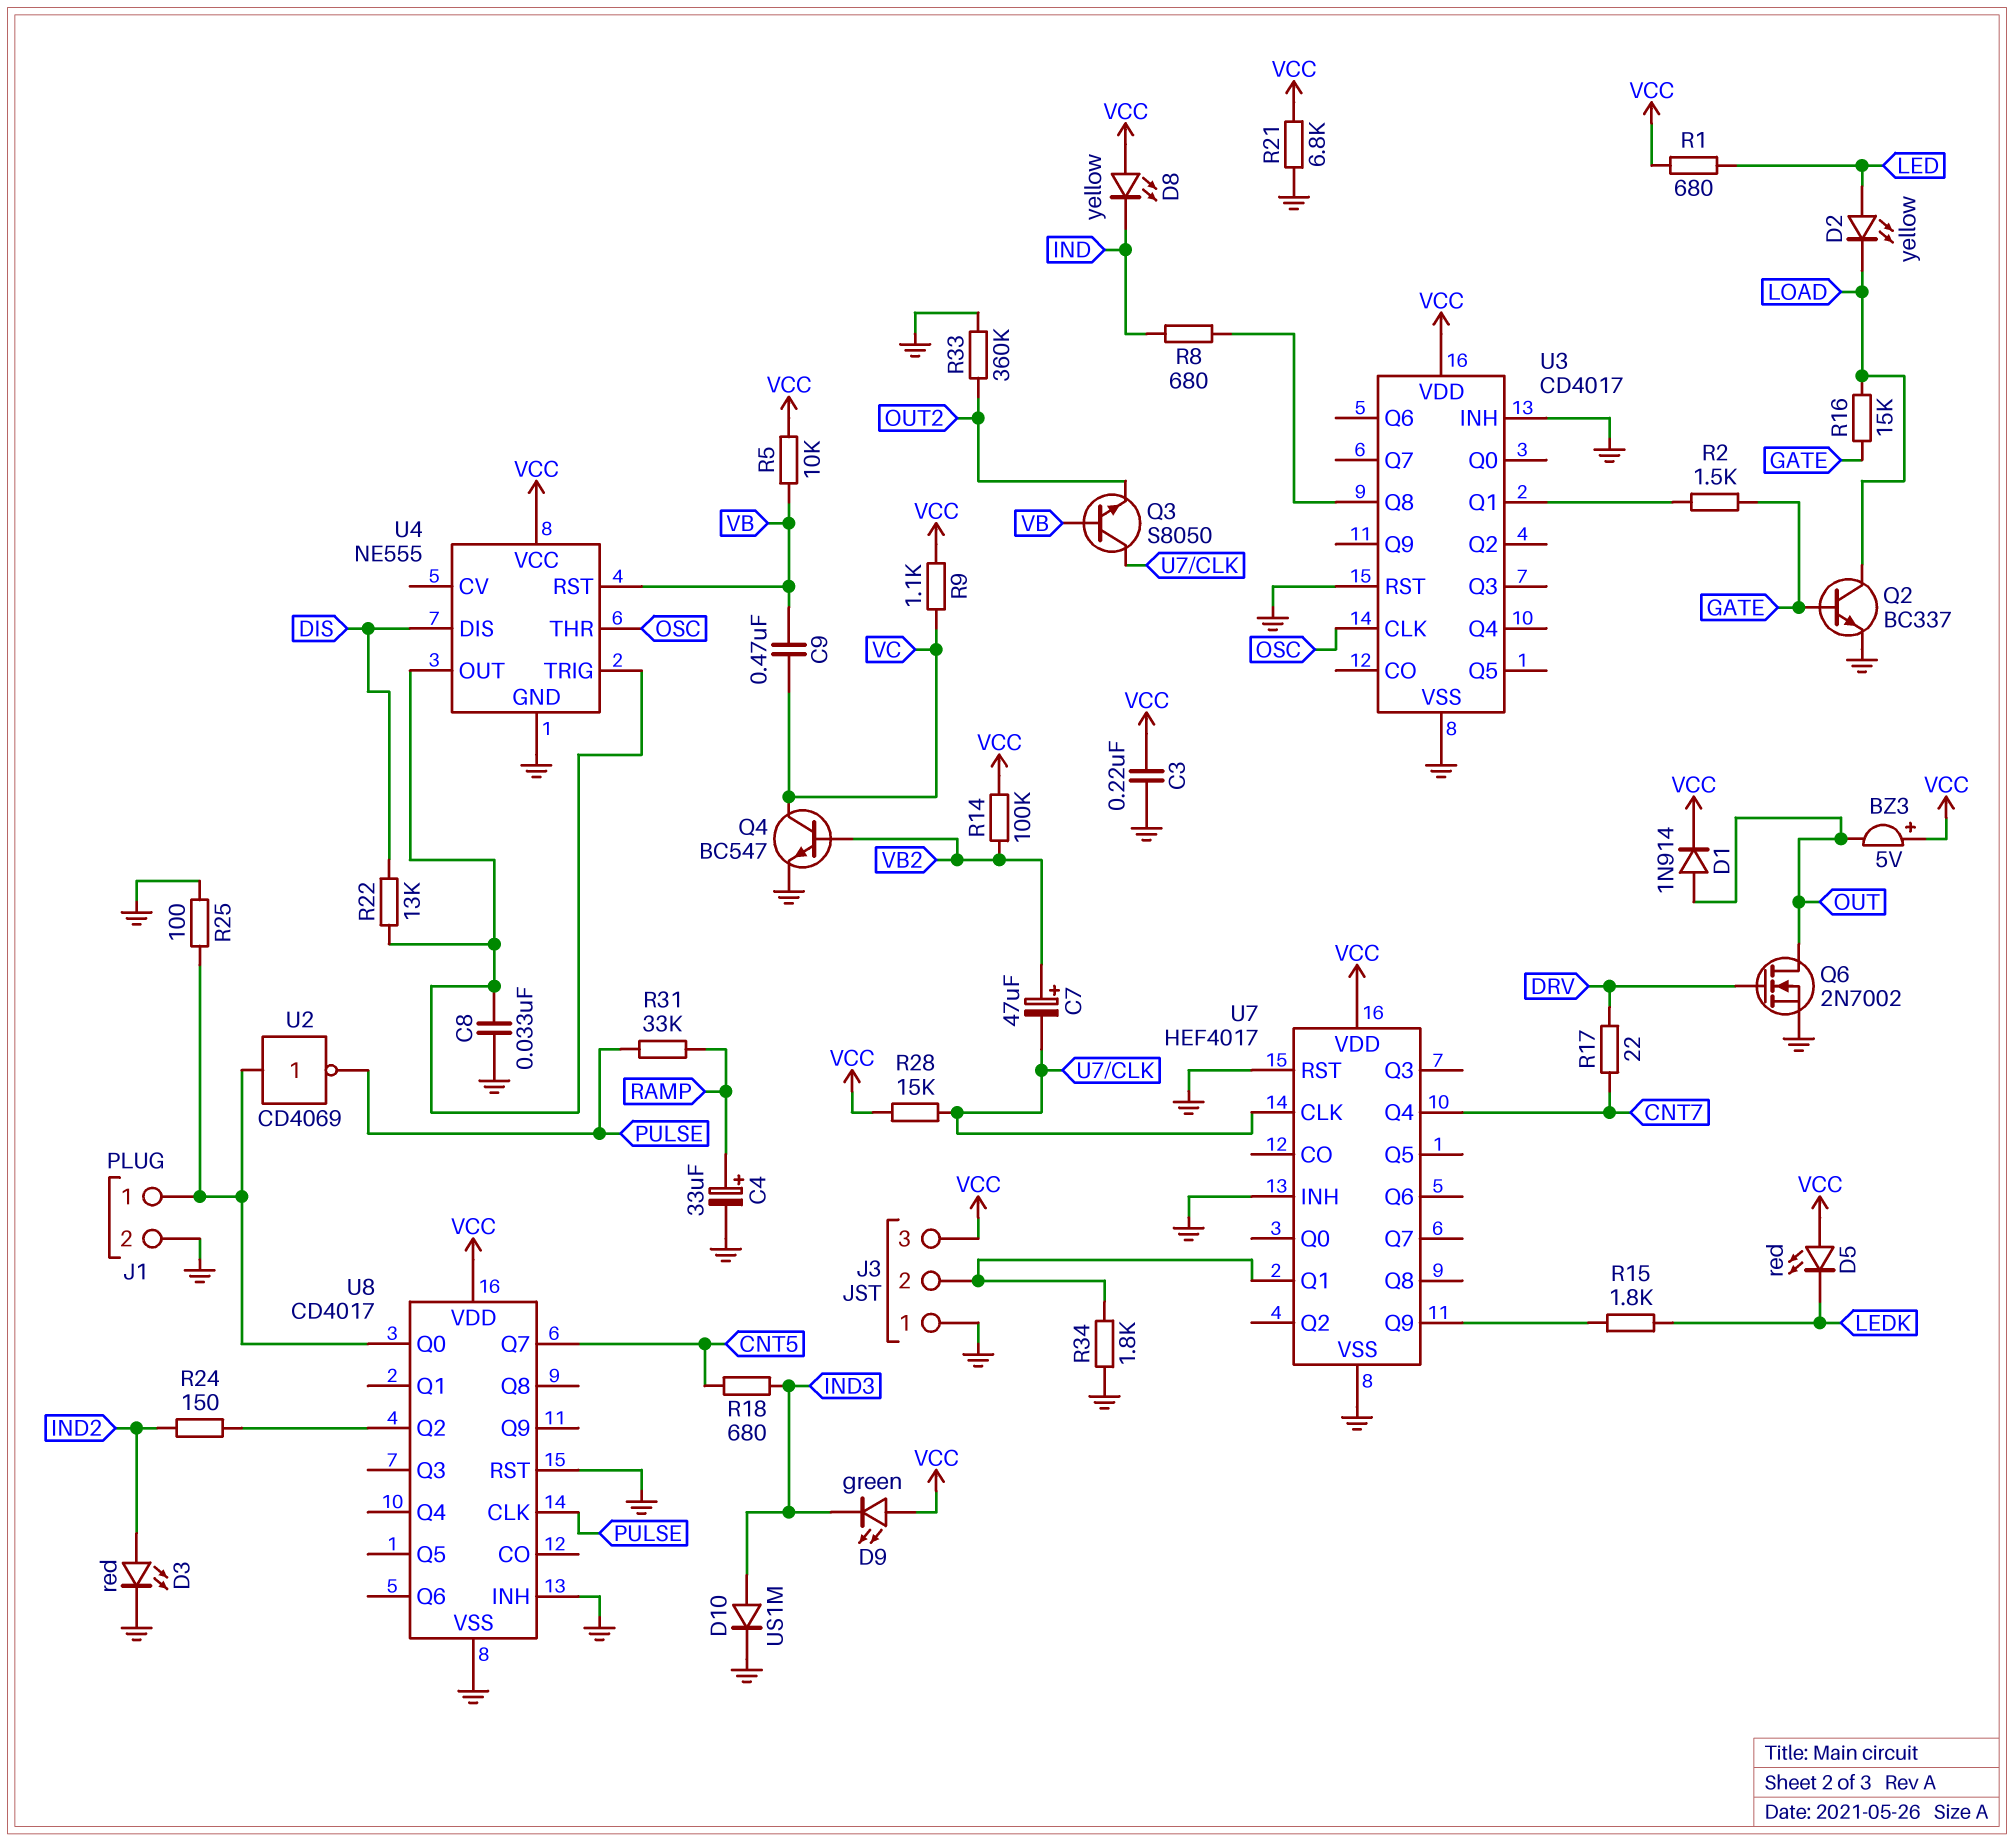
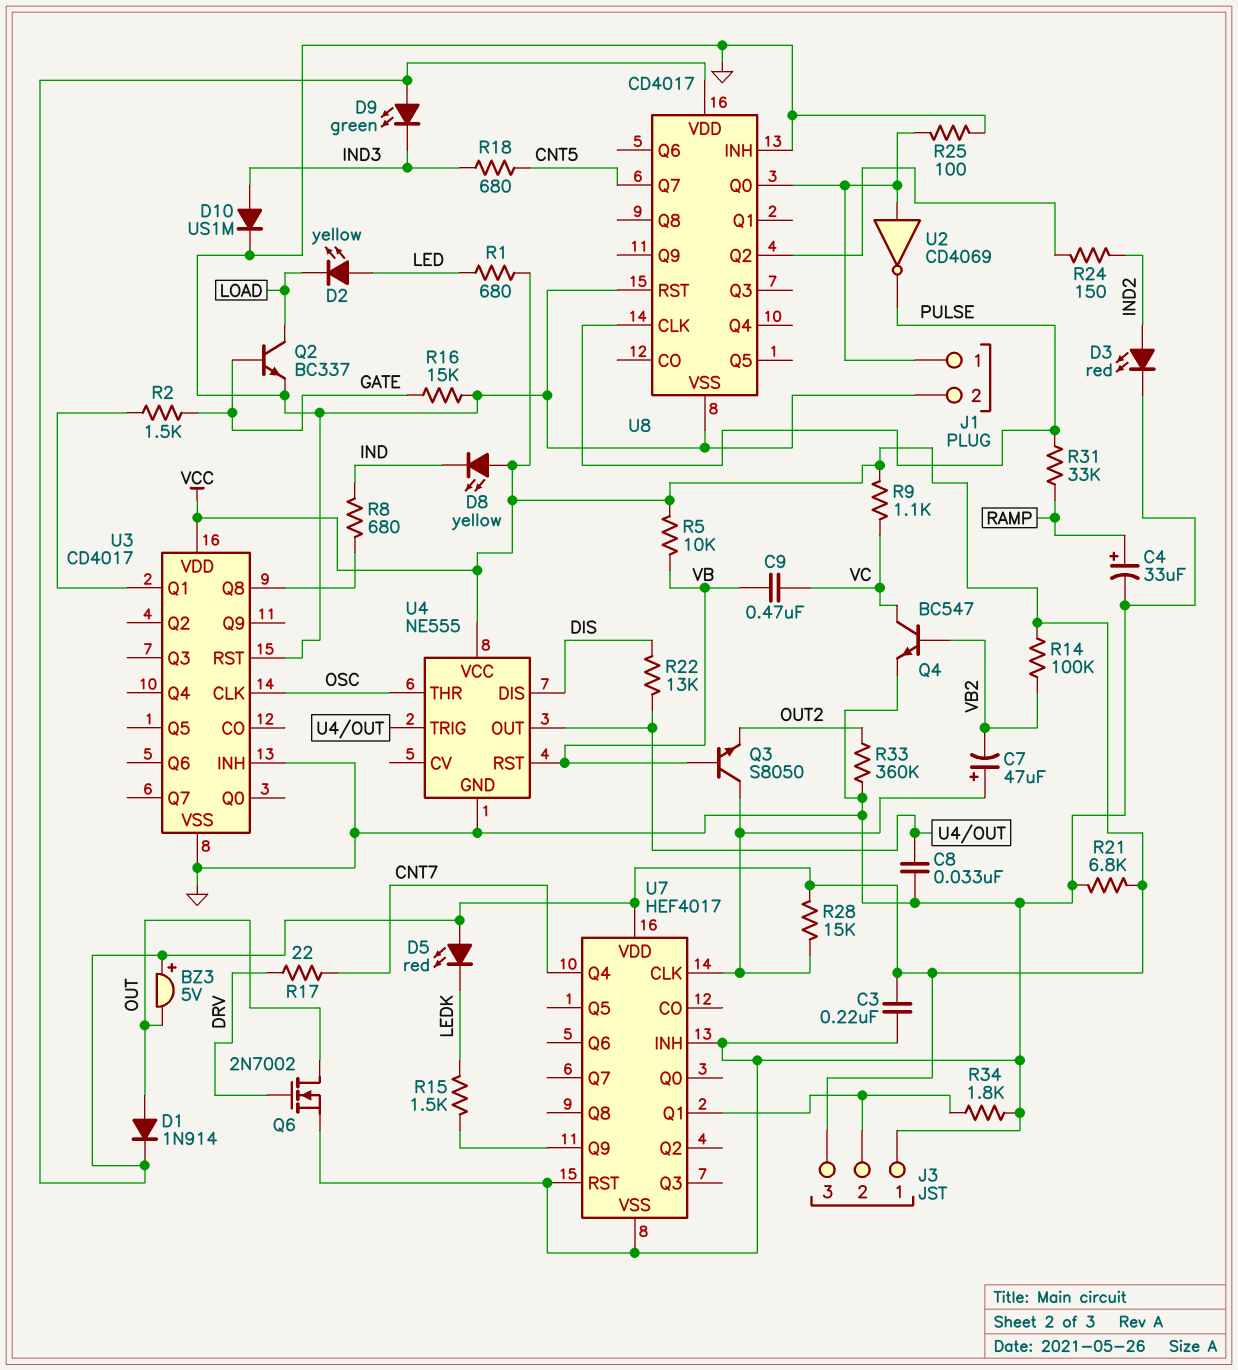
C7: 47uF (plus VB2, minus U7/CLK) -> 47uF (plus U7/CLK, minus VB2)
R15: 1.8k (LEDK, U7/Q9) -> 1.5k (LEDK, U7/Q9)
R16: 15k (GATE, LOAD) -> 15k (GATE, GND)

